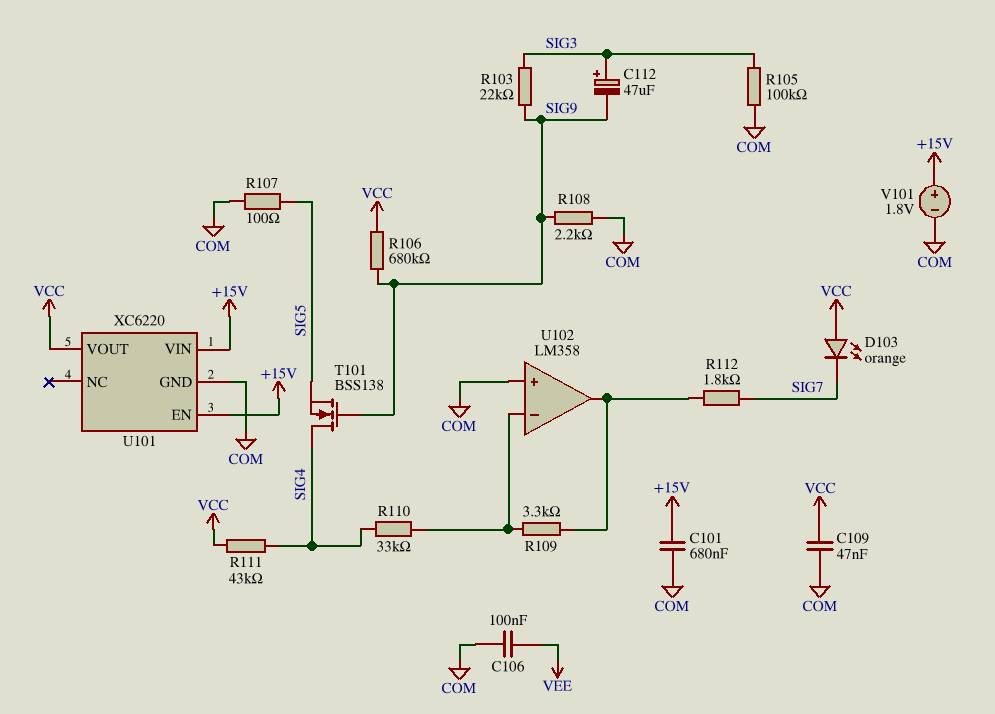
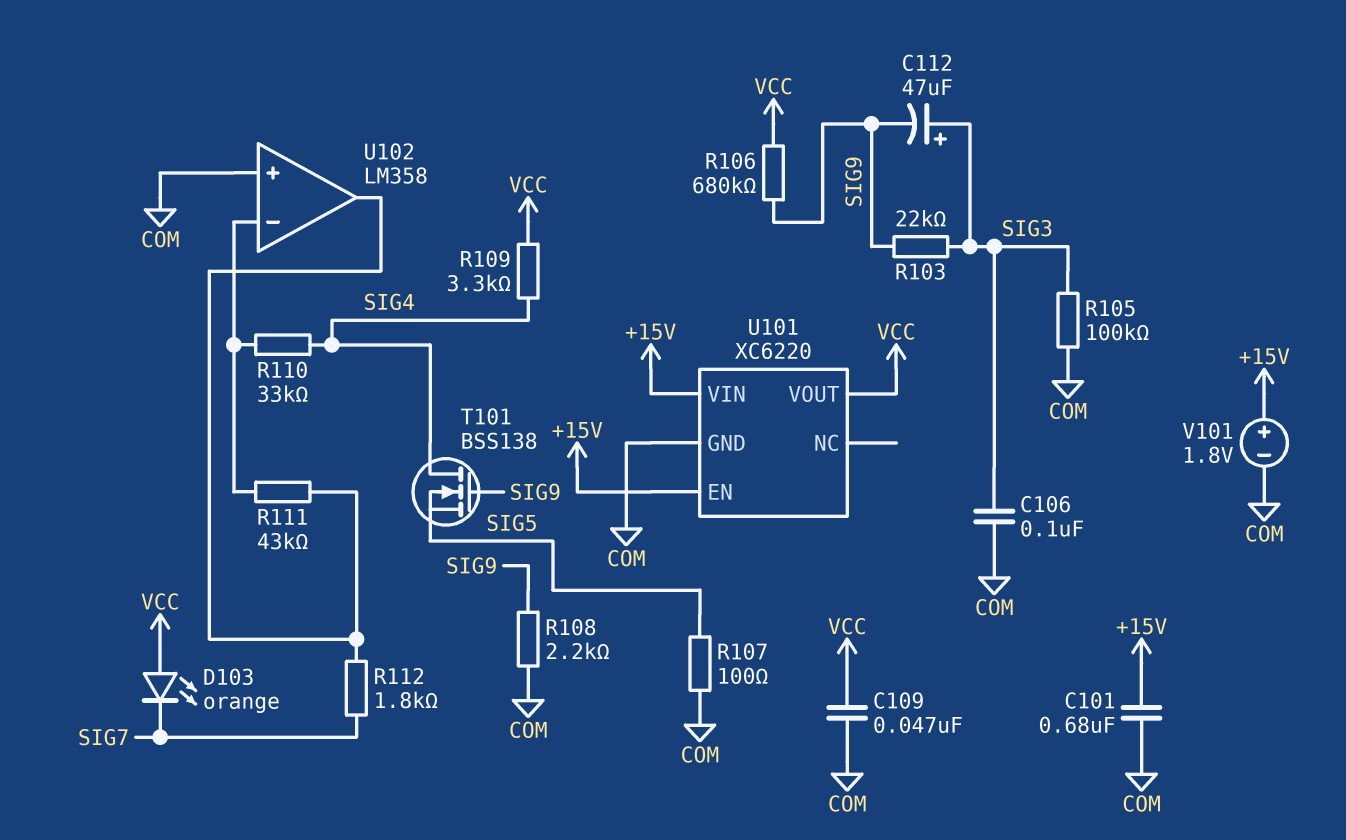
C106: 100nF (COM, VEE) -> 100nF (COM, SIG3)
R109: 3.3k (U102/in-, U102/out) -> 3.3k (SIG4, VCC)
R111: 43k (SIG4, VCC) -> 43k (U102/in-, U102/out)

